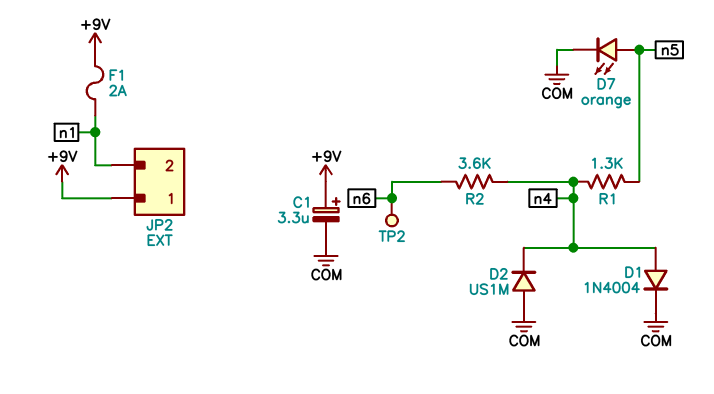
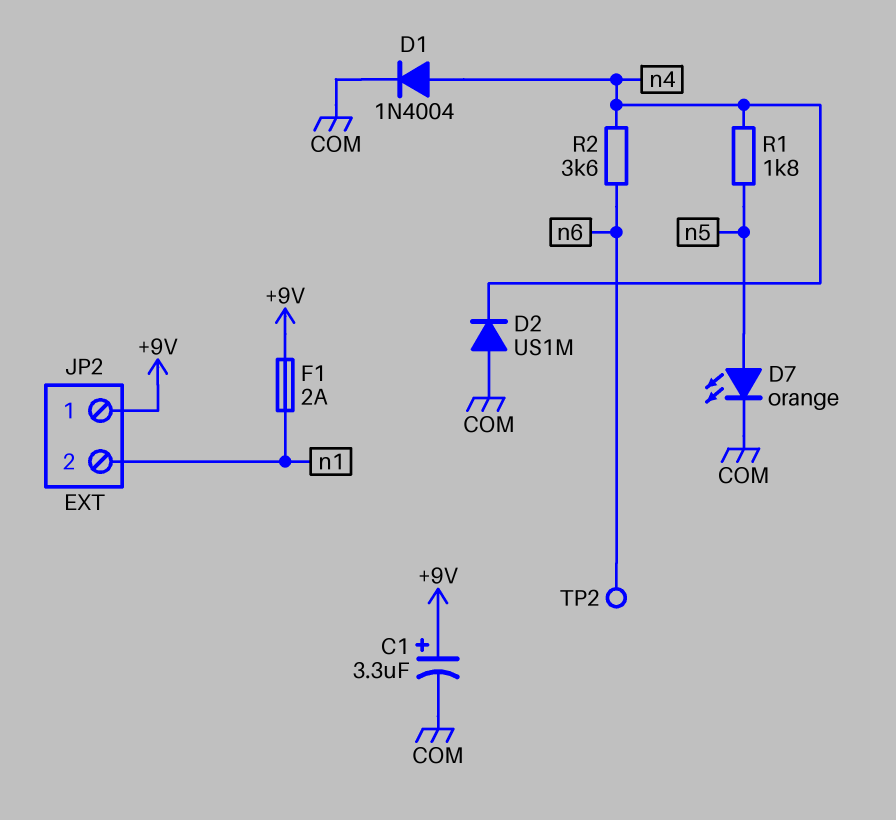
R1: 1.3k (n4, n5) -> 1.8k (n4, n5)

